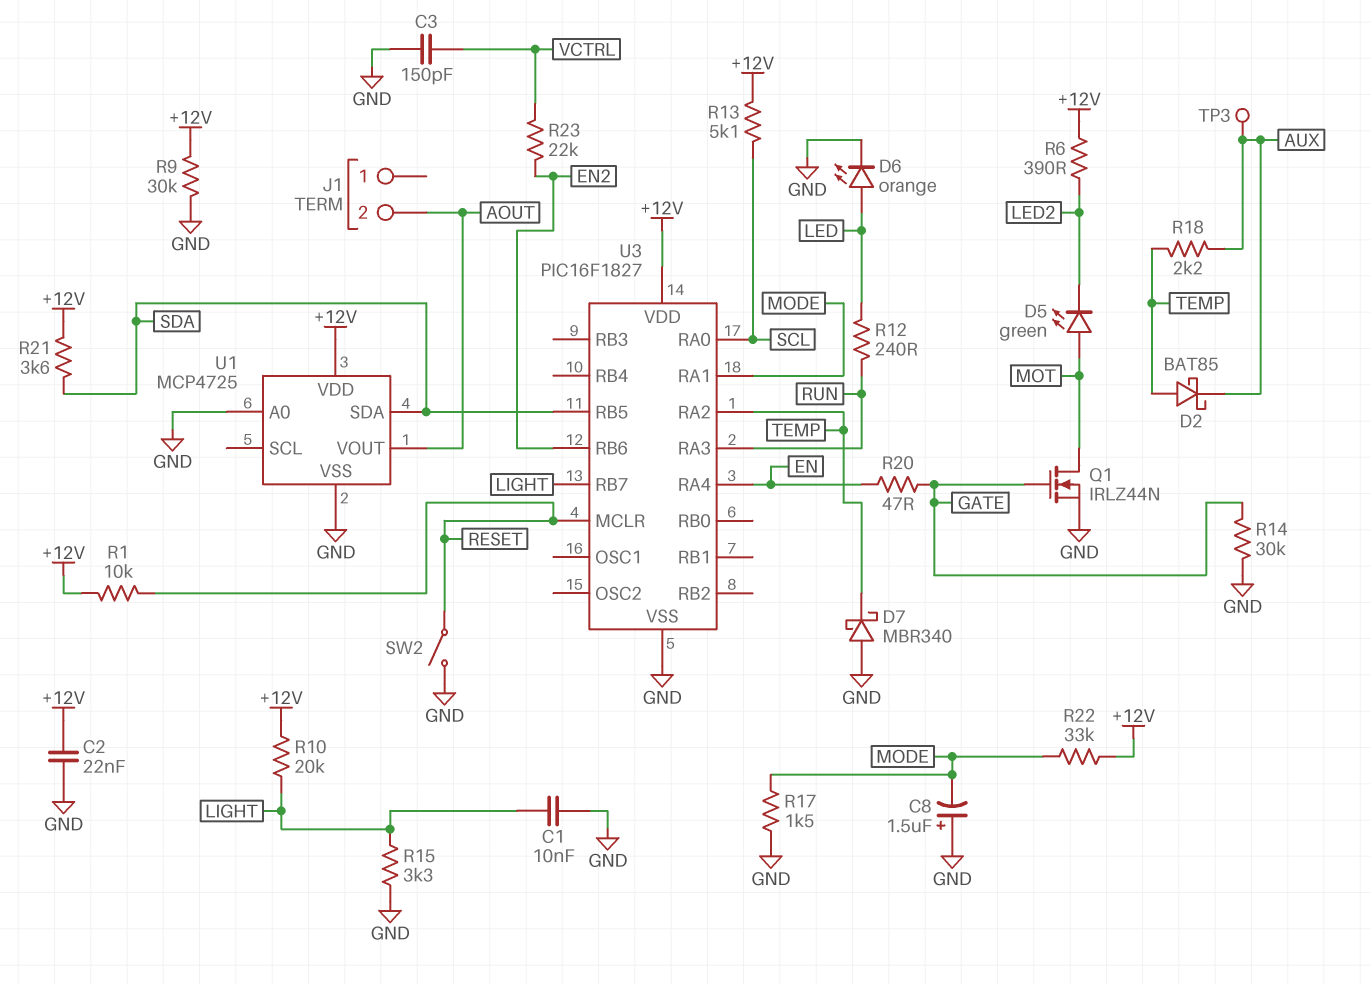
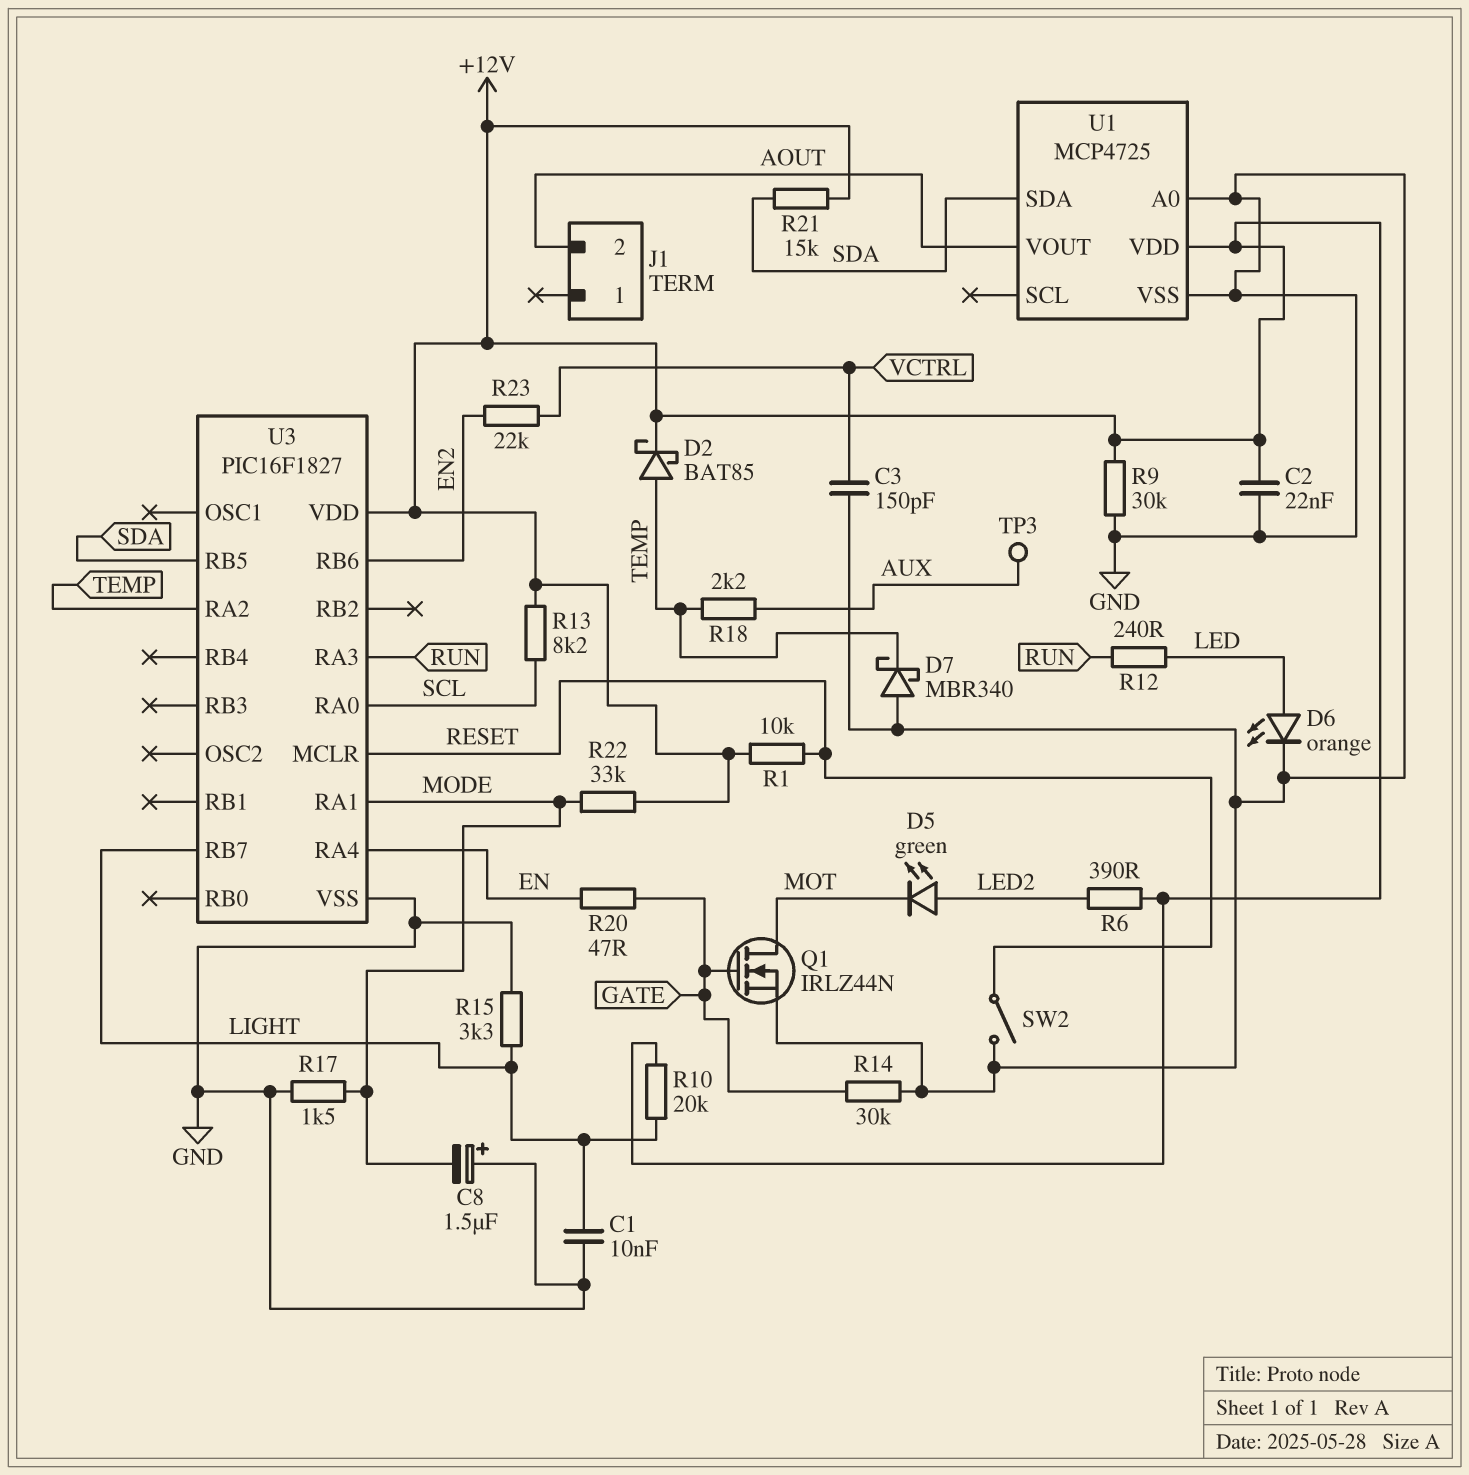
D2: schottky BAT85 (A TEMP, K AUX) -> schottky BAT85 (A TEMP, K +12V)
D5: LED green (A MOT, K LED2) -> LED green (A LED2, K MOT)
R13: 5.1k (+12V, SCL) -> 8.2k (+12V, SCL)
R21: 3.6k (+12V, SDA) -> 15k (+12V, SDA)

